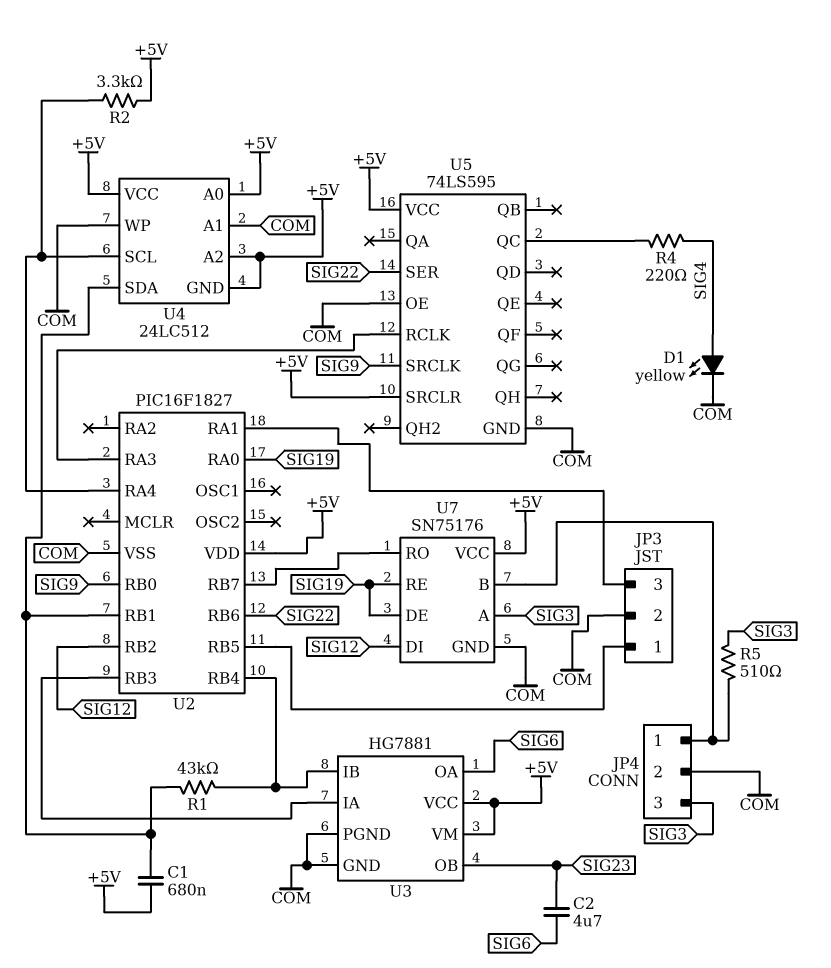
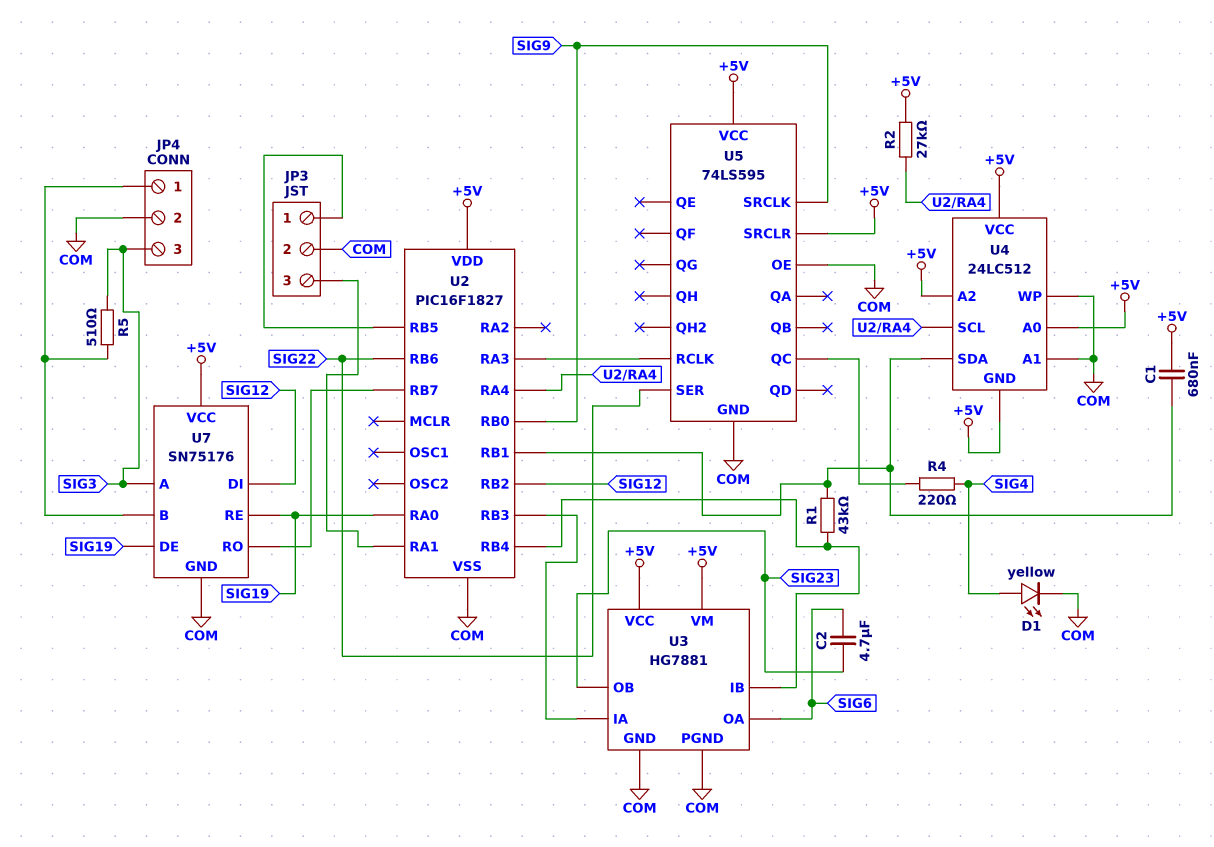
R2: 3.3k (+5V, U2/RA4) -> 27k (+5V, U2/RA4)

